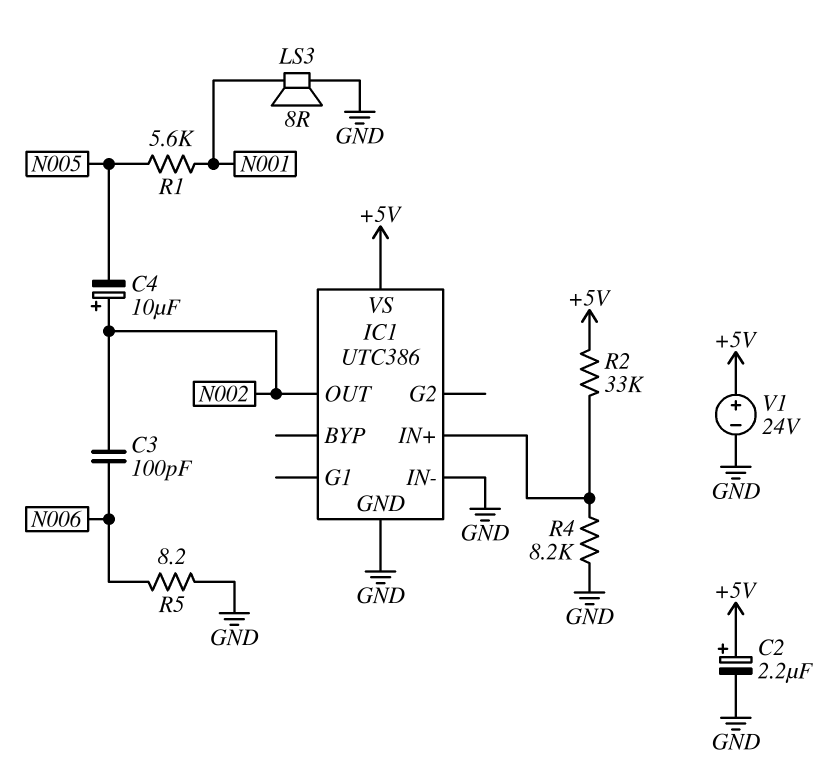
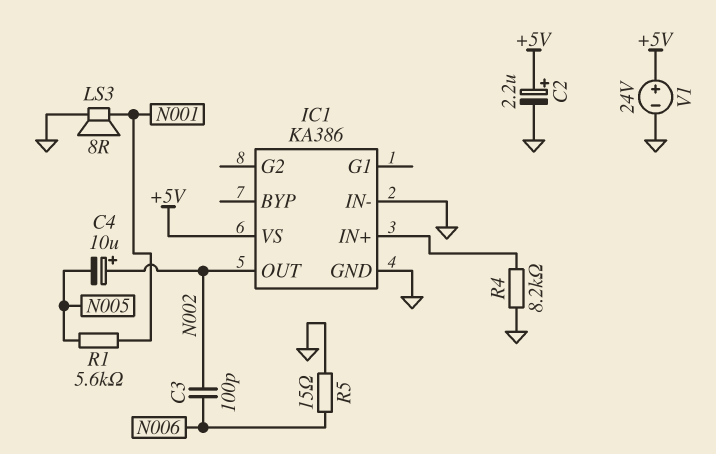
IC1: UTC386 -> KA386
R2: 33k (+5V, IC1/IN+) -> none
R5: 8.2 (GND, N006) -> 15 (GND, N006)

